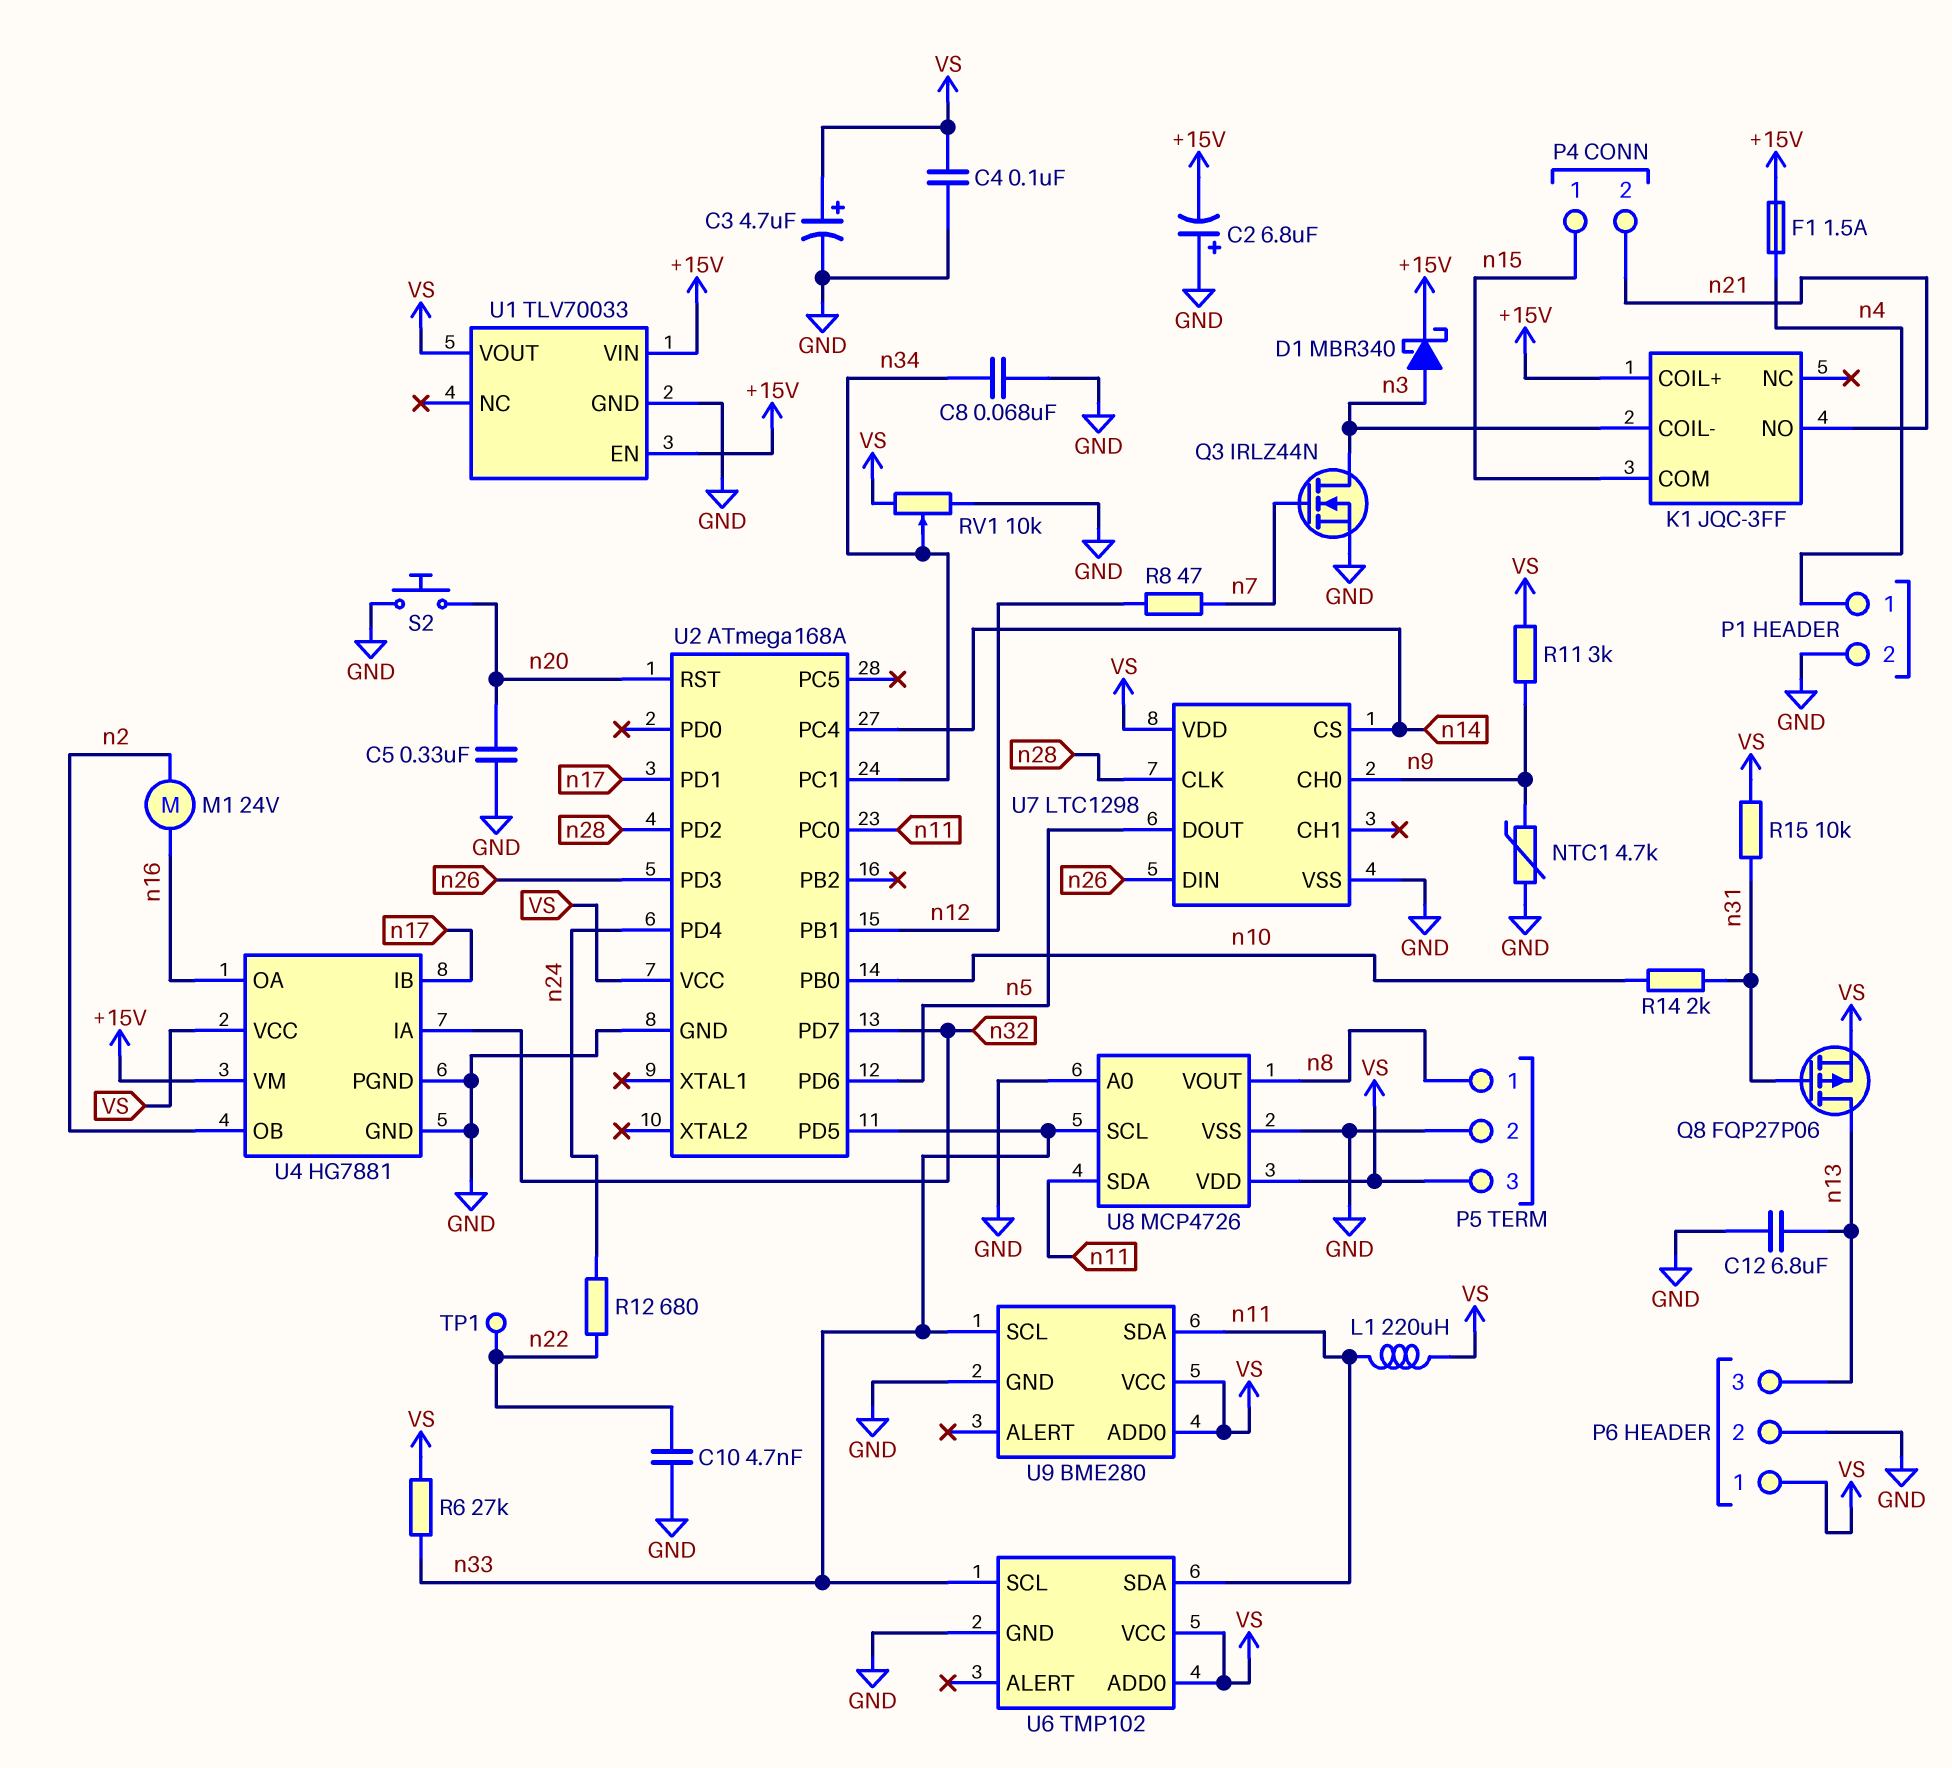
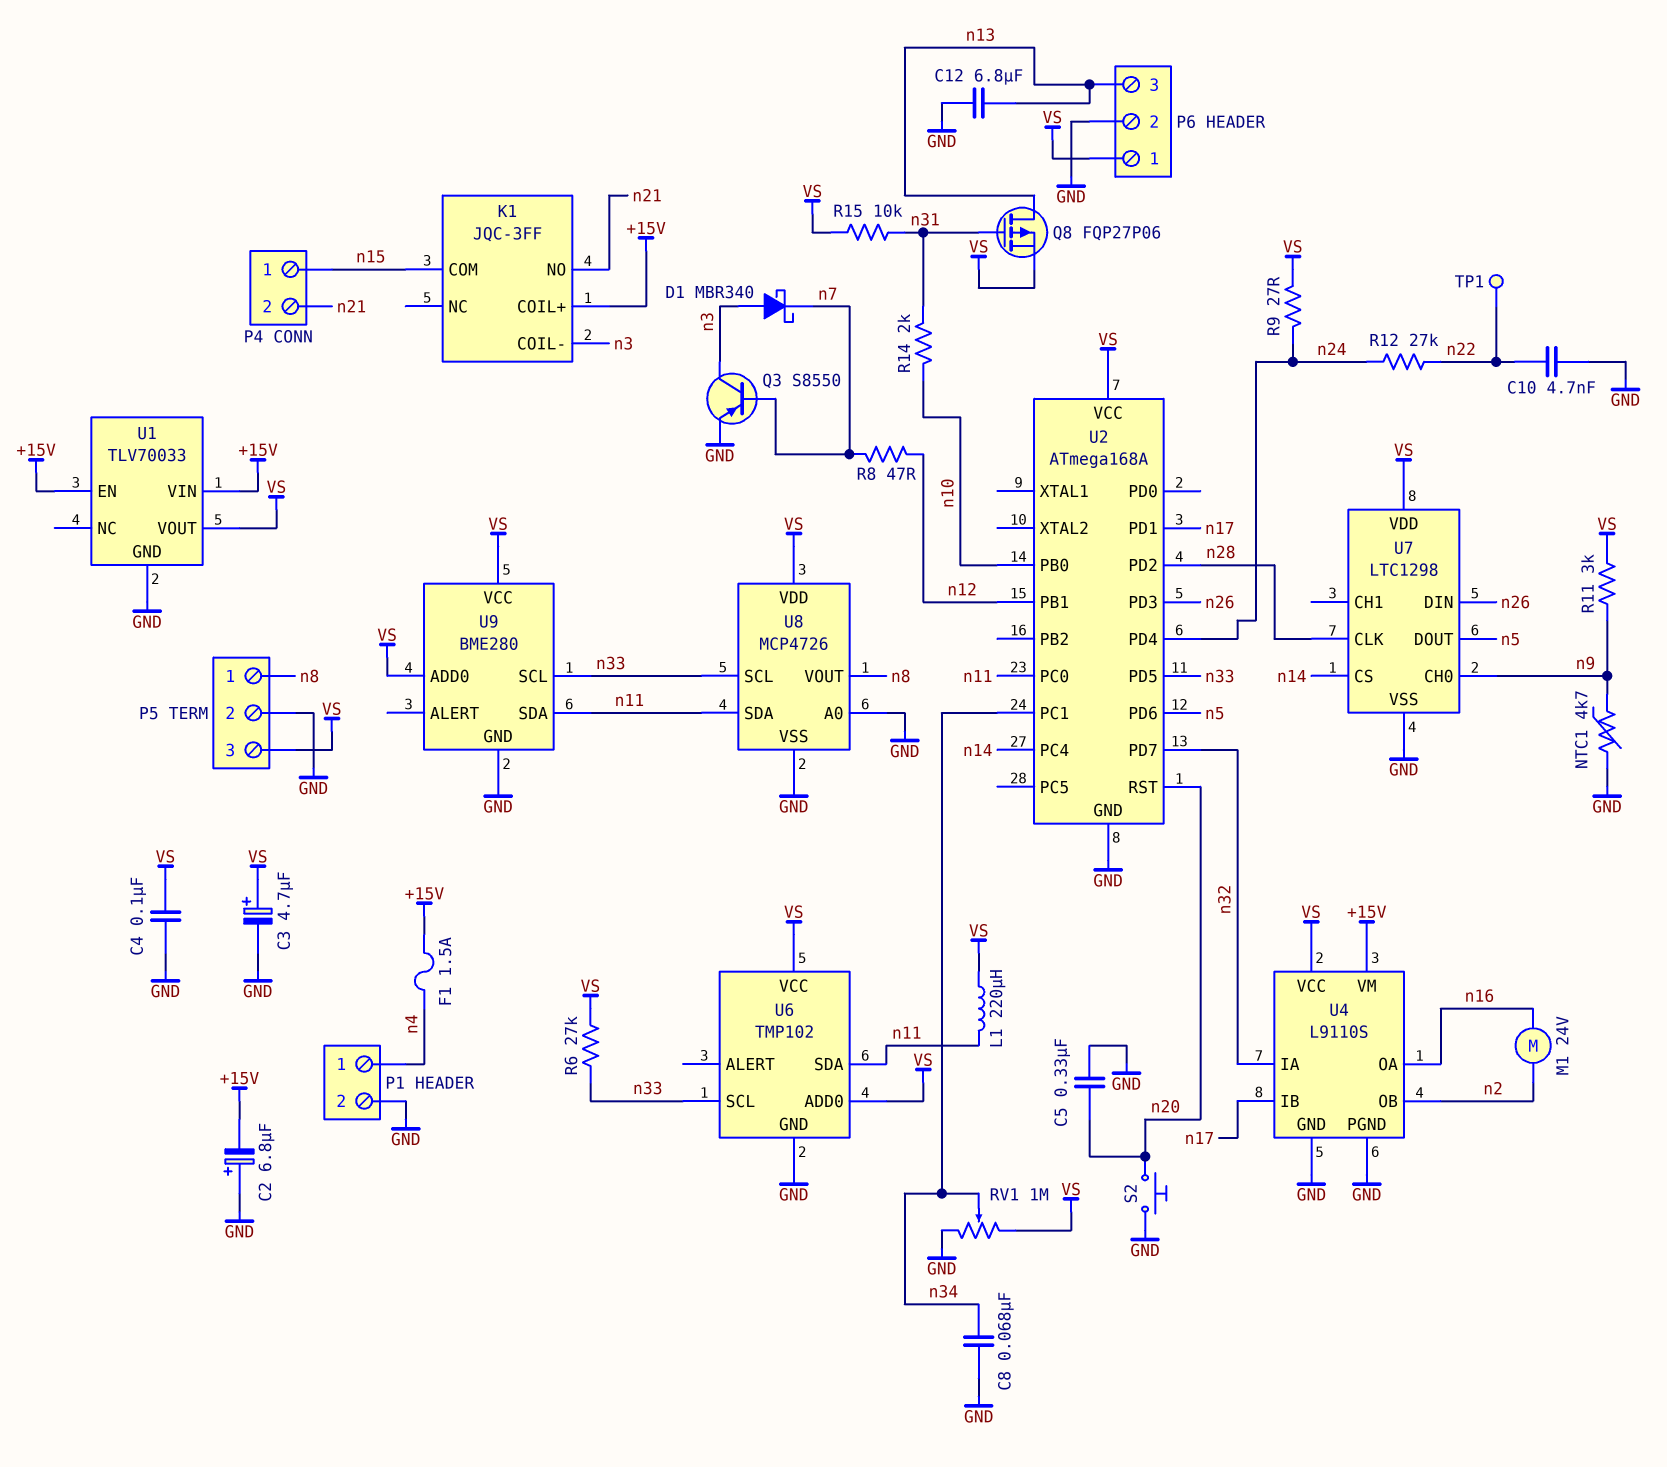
D1: schottky MBR340 (A n3, K +15V) -> schottky MBR340 (A n3, K n7)
Q3: NMOS IRLZ44N (G n7, D n3, S GND) -> PNP S8550 (B n7, C n3, E GND)
R9: none -> 27 (VS, n24)
R12: 680 (n22, n24) -> 27k (n22, n24)
RV1: 10k (GND, VS, wiper n34) -> 1M (GND, VS, wiper n34)
U4: HG7881 -> L9110S

